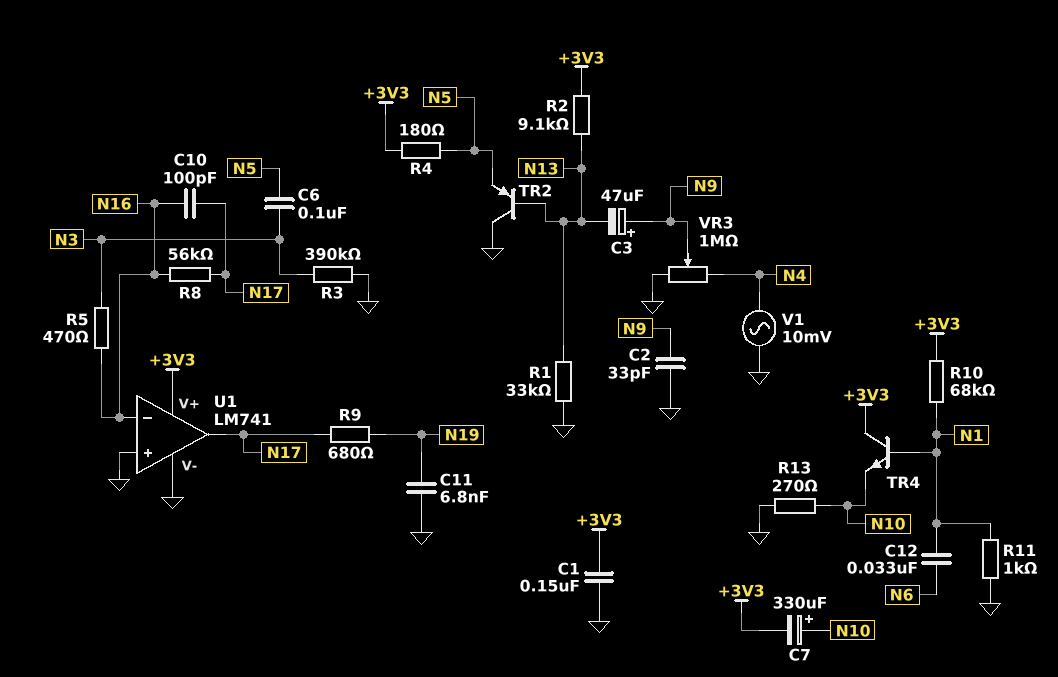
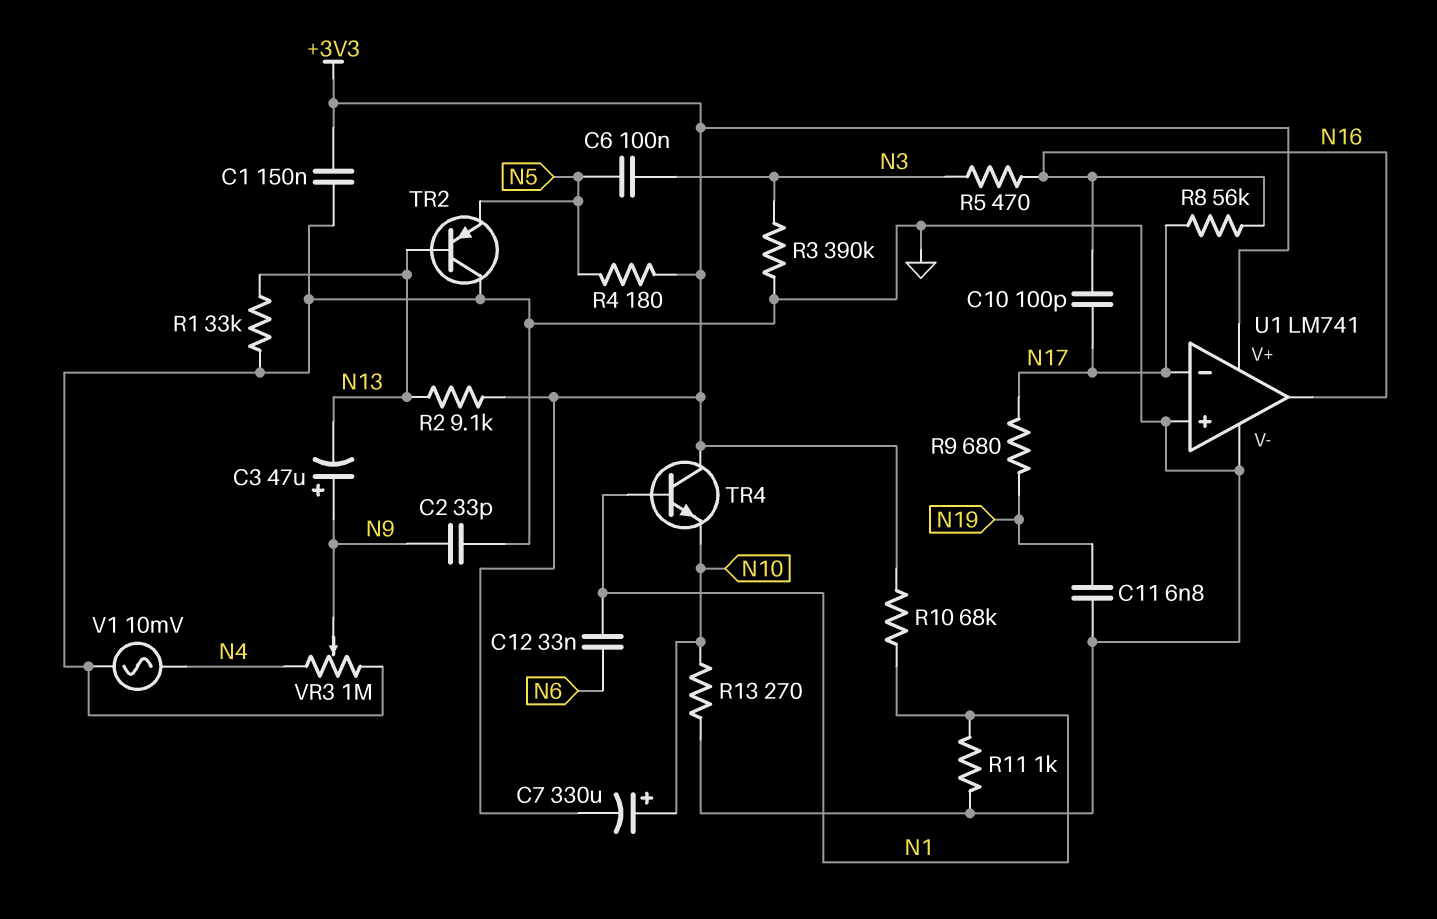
U1 pin in-: N16 -> N17
U1 pin out: N17 -> N16

